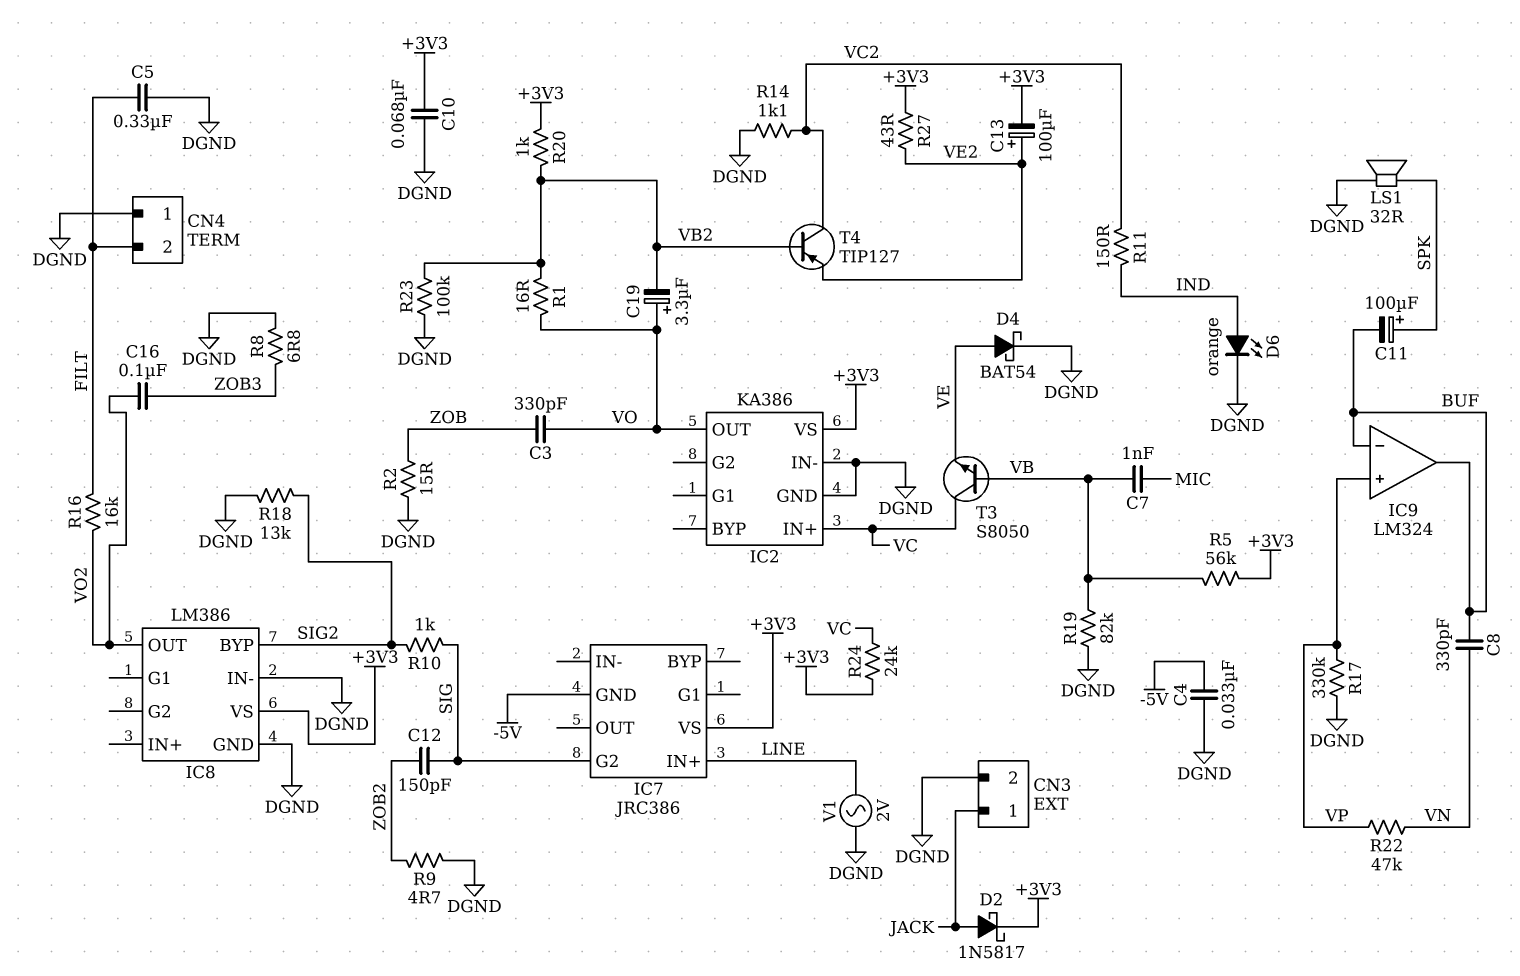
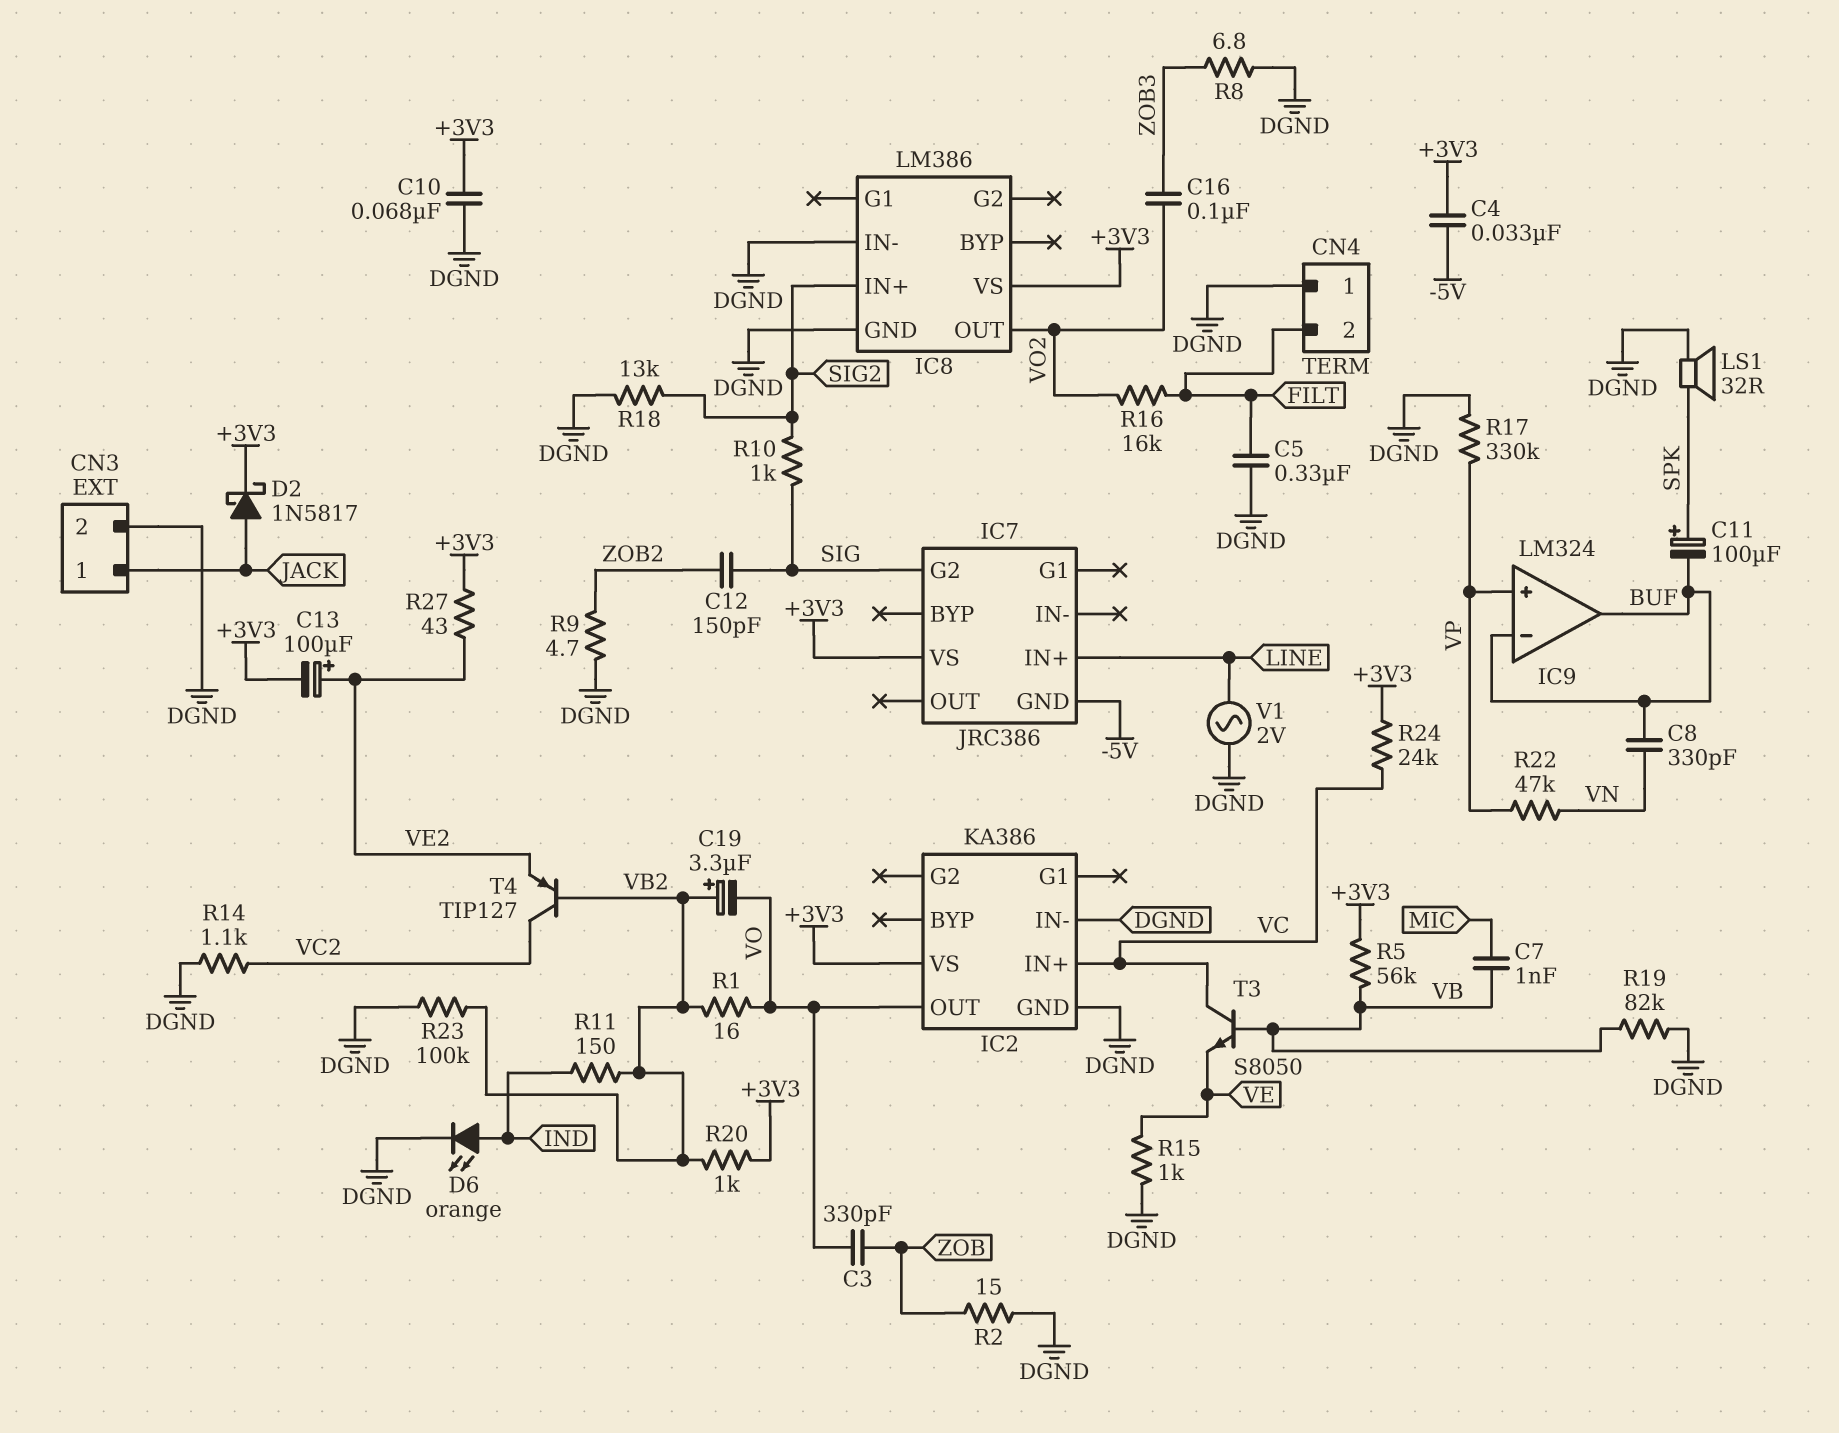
C4: 33nF (-5V, DGND) -> 33nF (+3V3, -5V)
C19: 3.3uF (plus VO, minus VB2) -> 3.3uF (plus VB2, minus VO)
D4: schottky BAT54 (A VE, K DGND) -> none
IC8 pin BYP: SIG2 -> none
IC8 pin IN+: none -> SIG2
R11: 150 (IND, VC2) -> 150 (IND, VB2)
R15: none -> 1k (DGND, VE)

